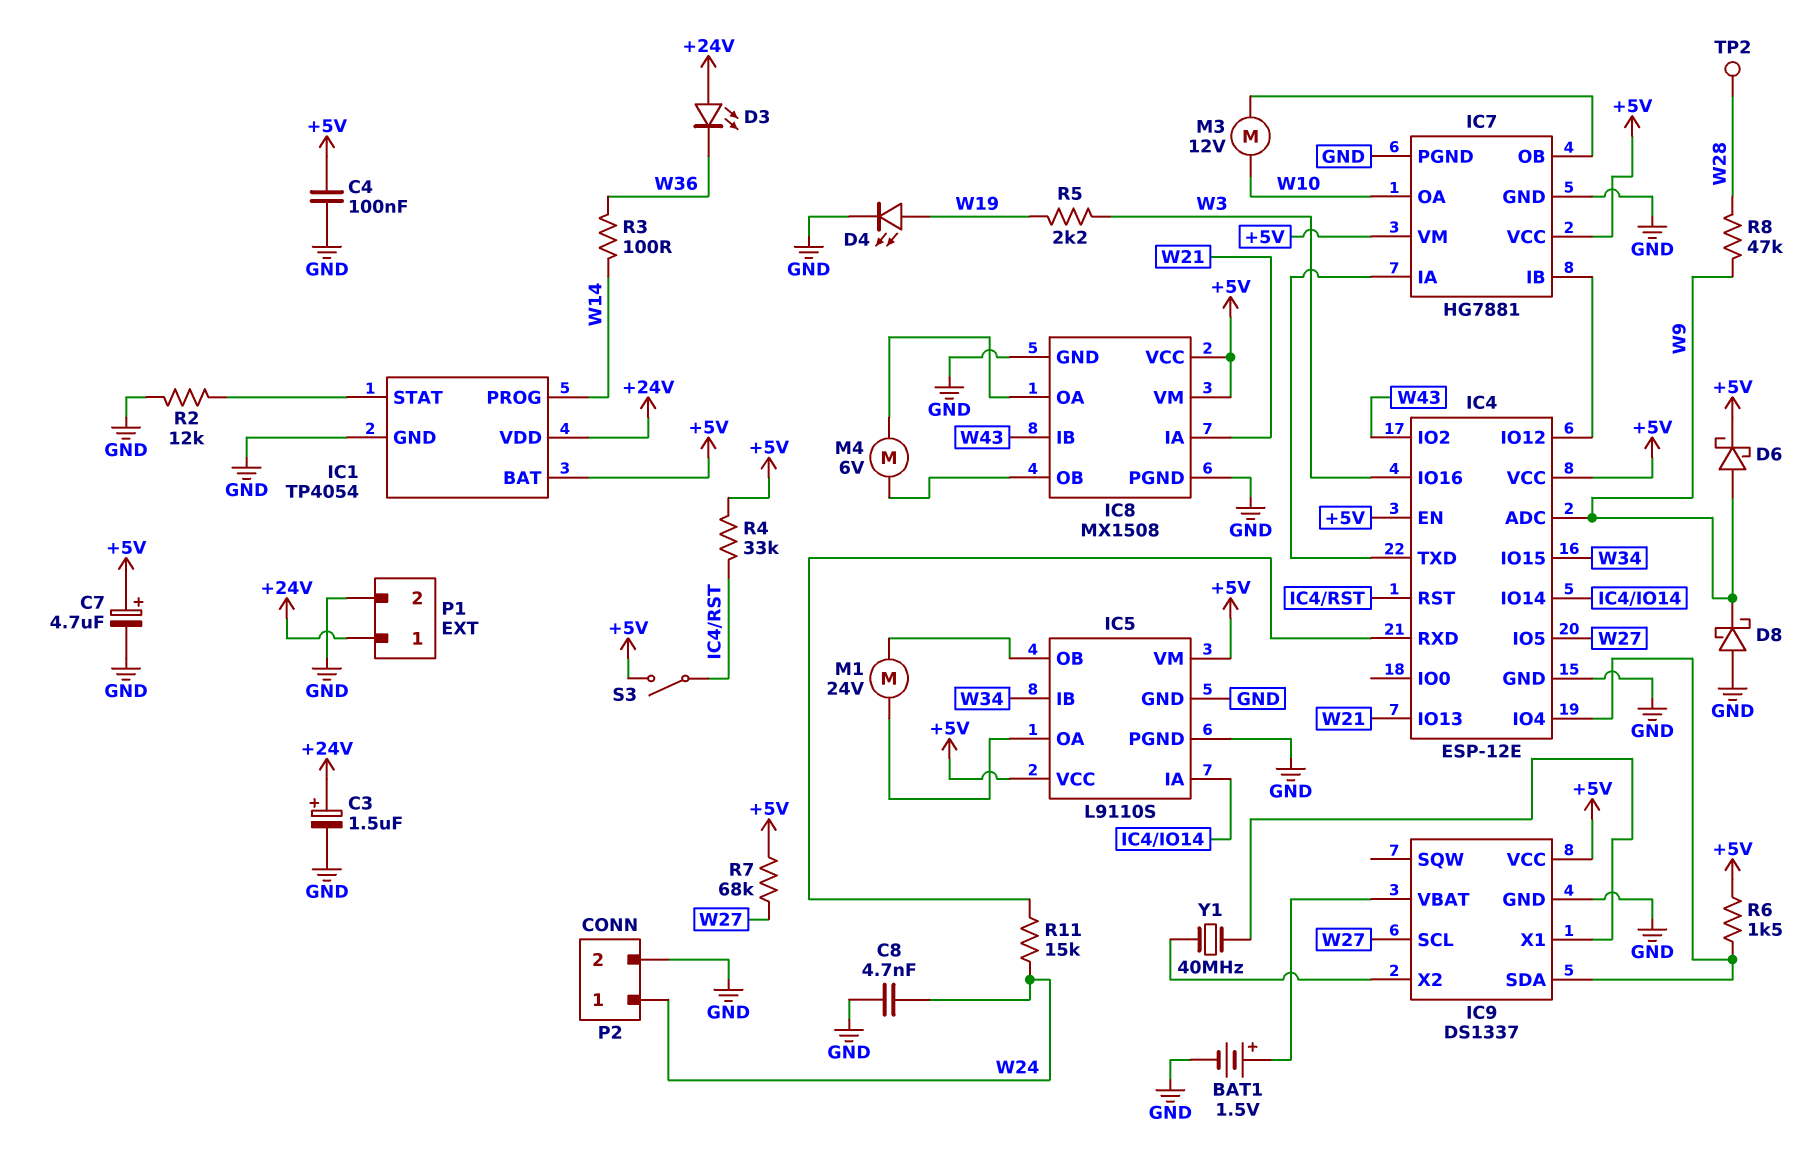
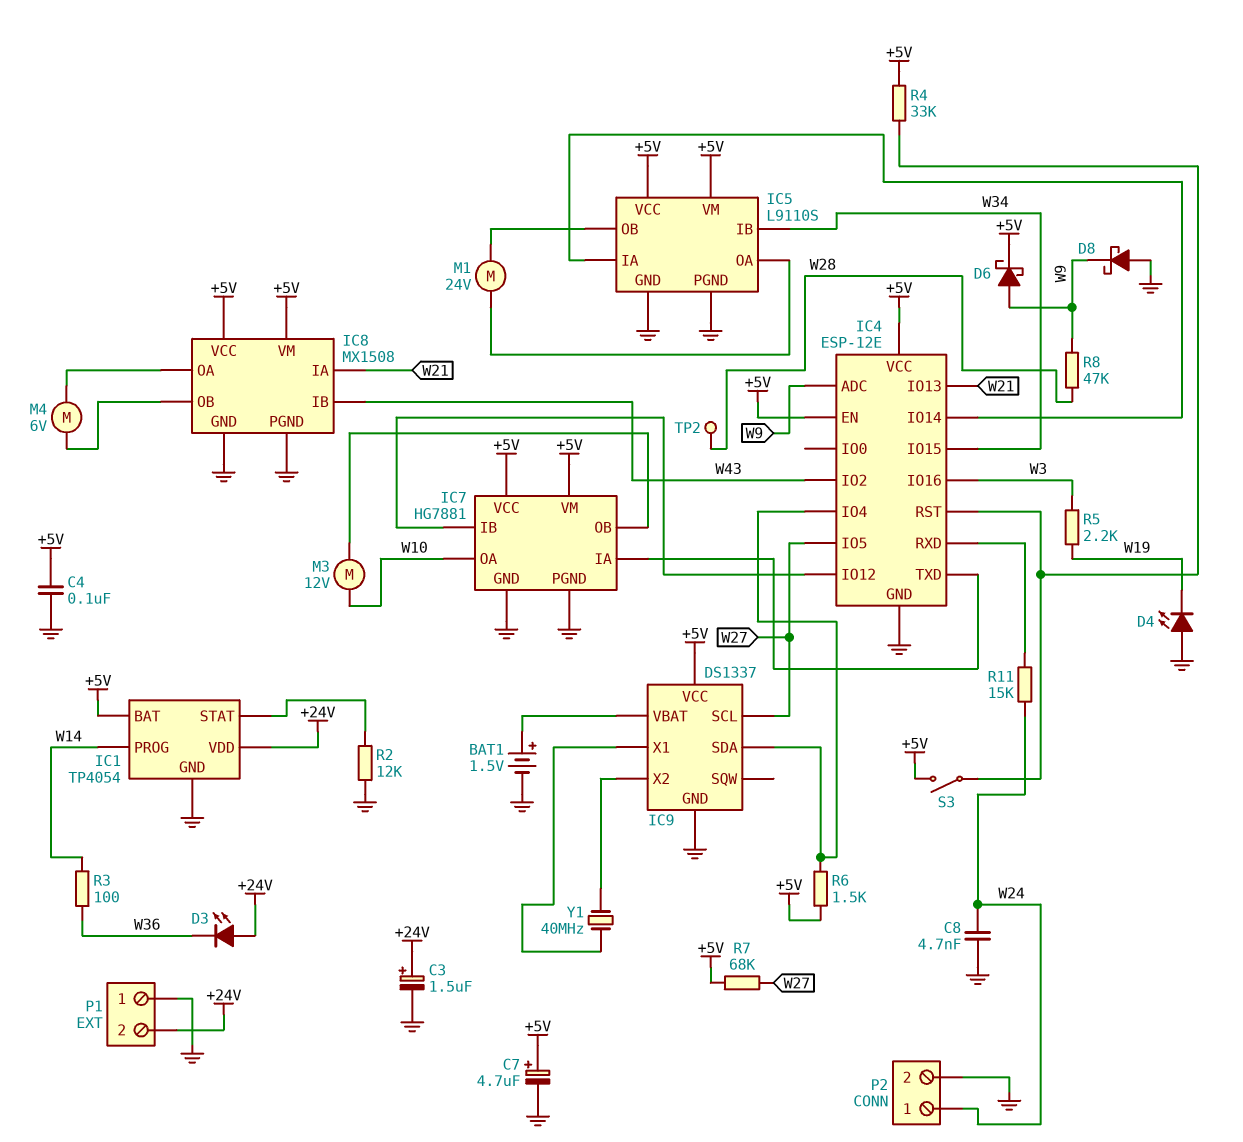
D4: LED (A W19, K GND) -> LED (A GND, K W19)
P1 pin 1: +24V -> GND
P1 pin 2: GND -> +24V

